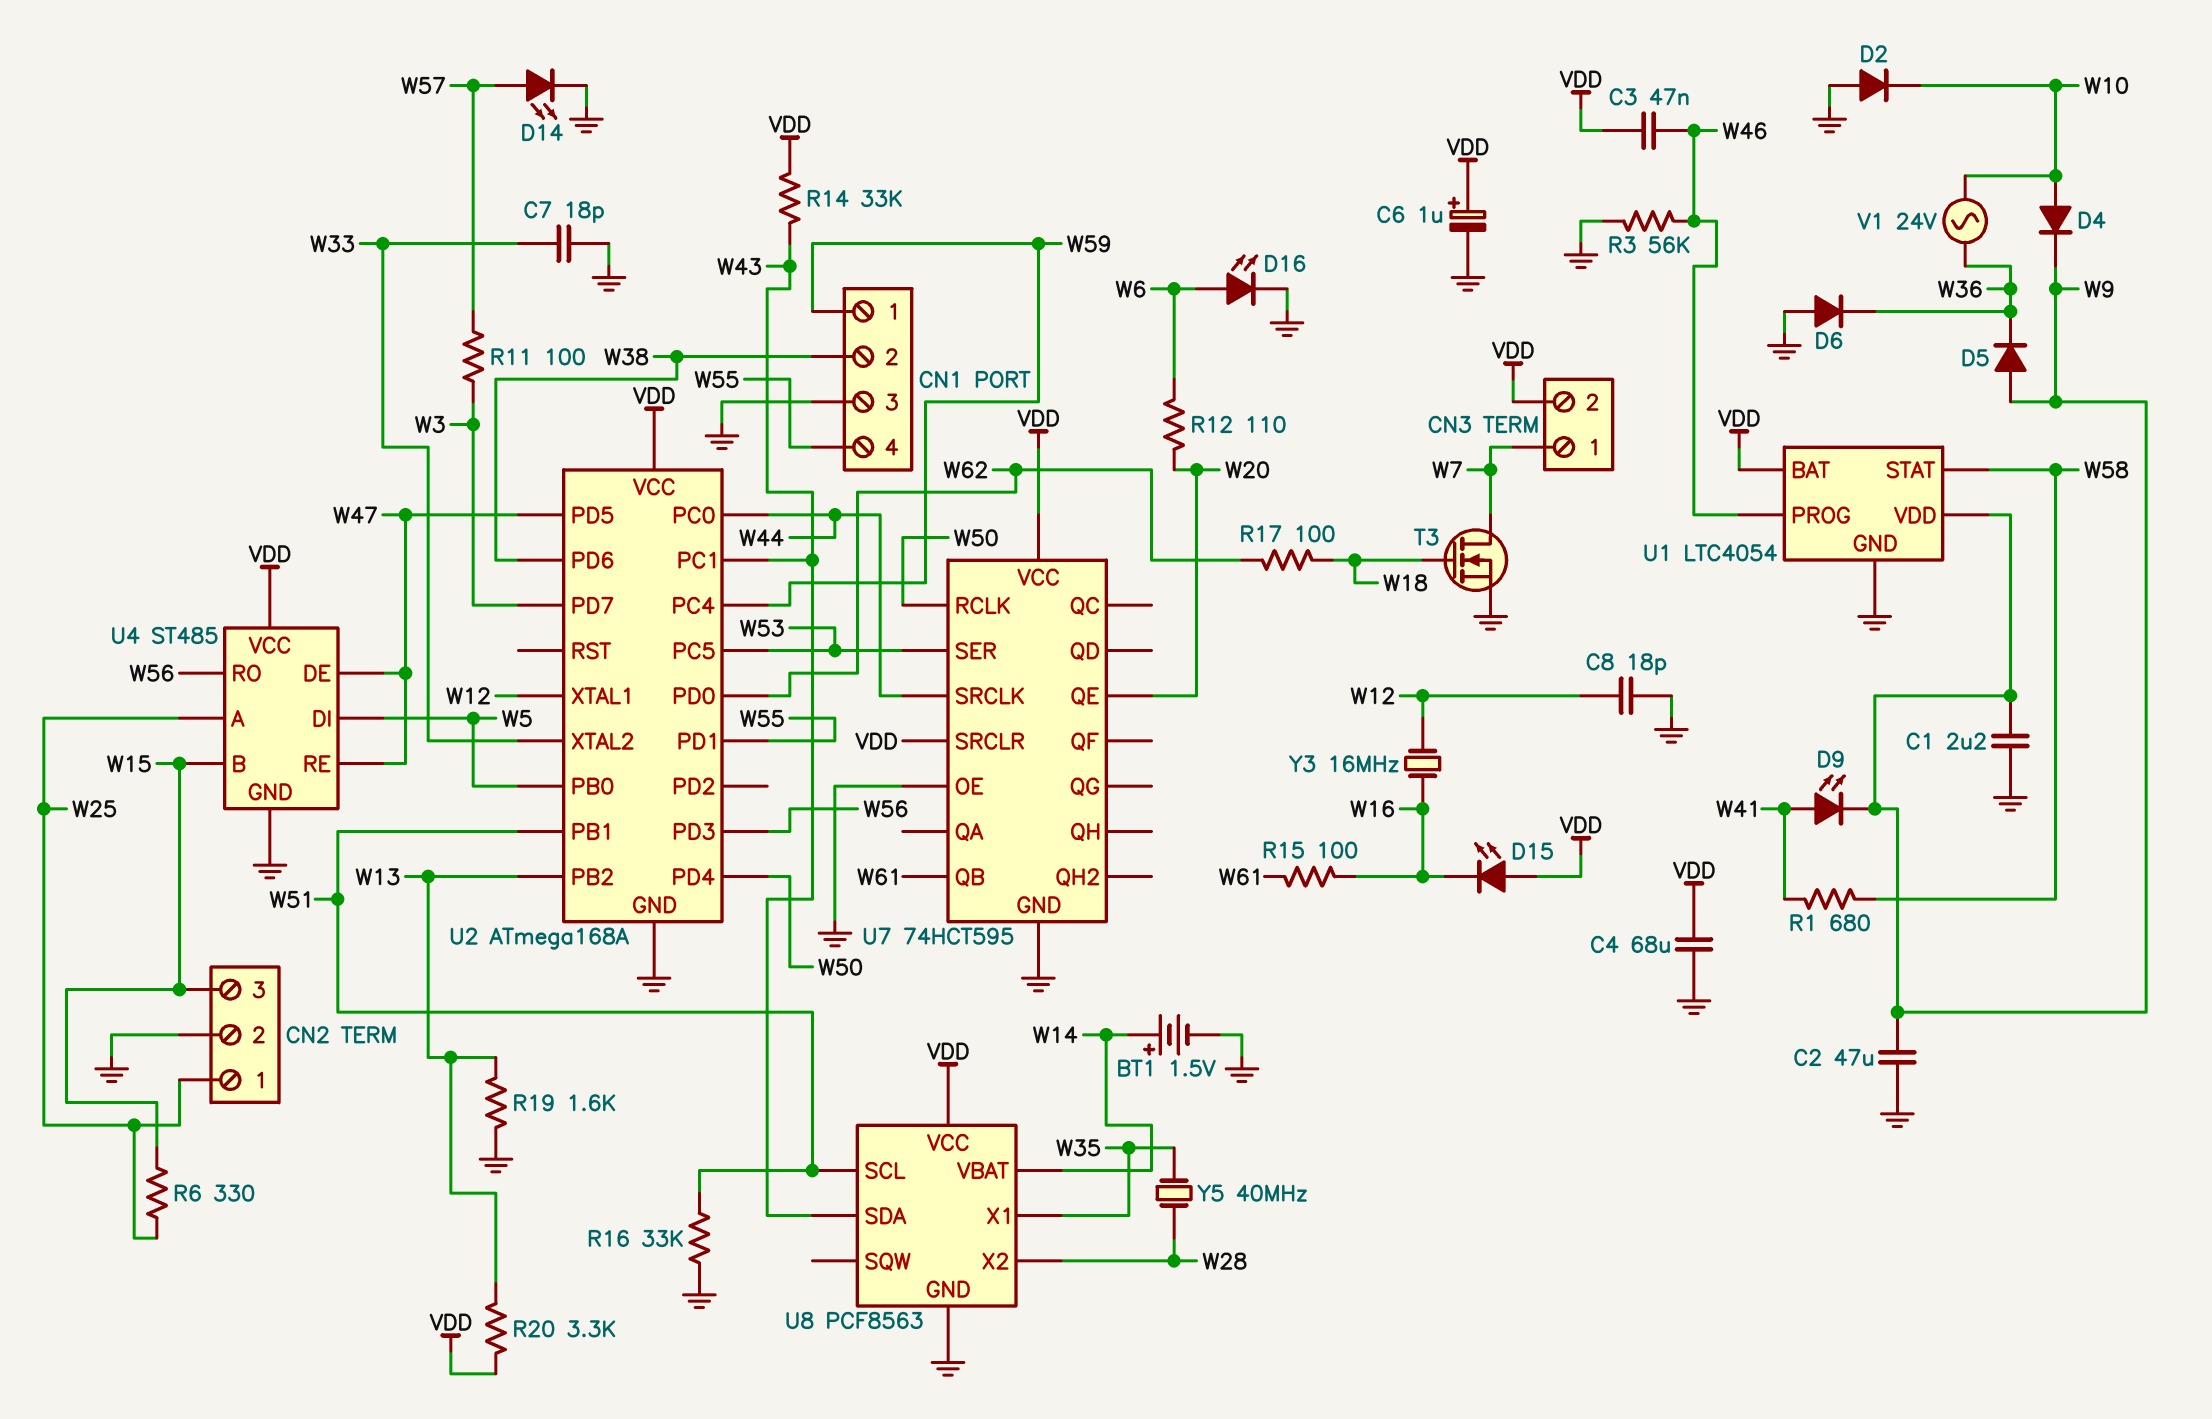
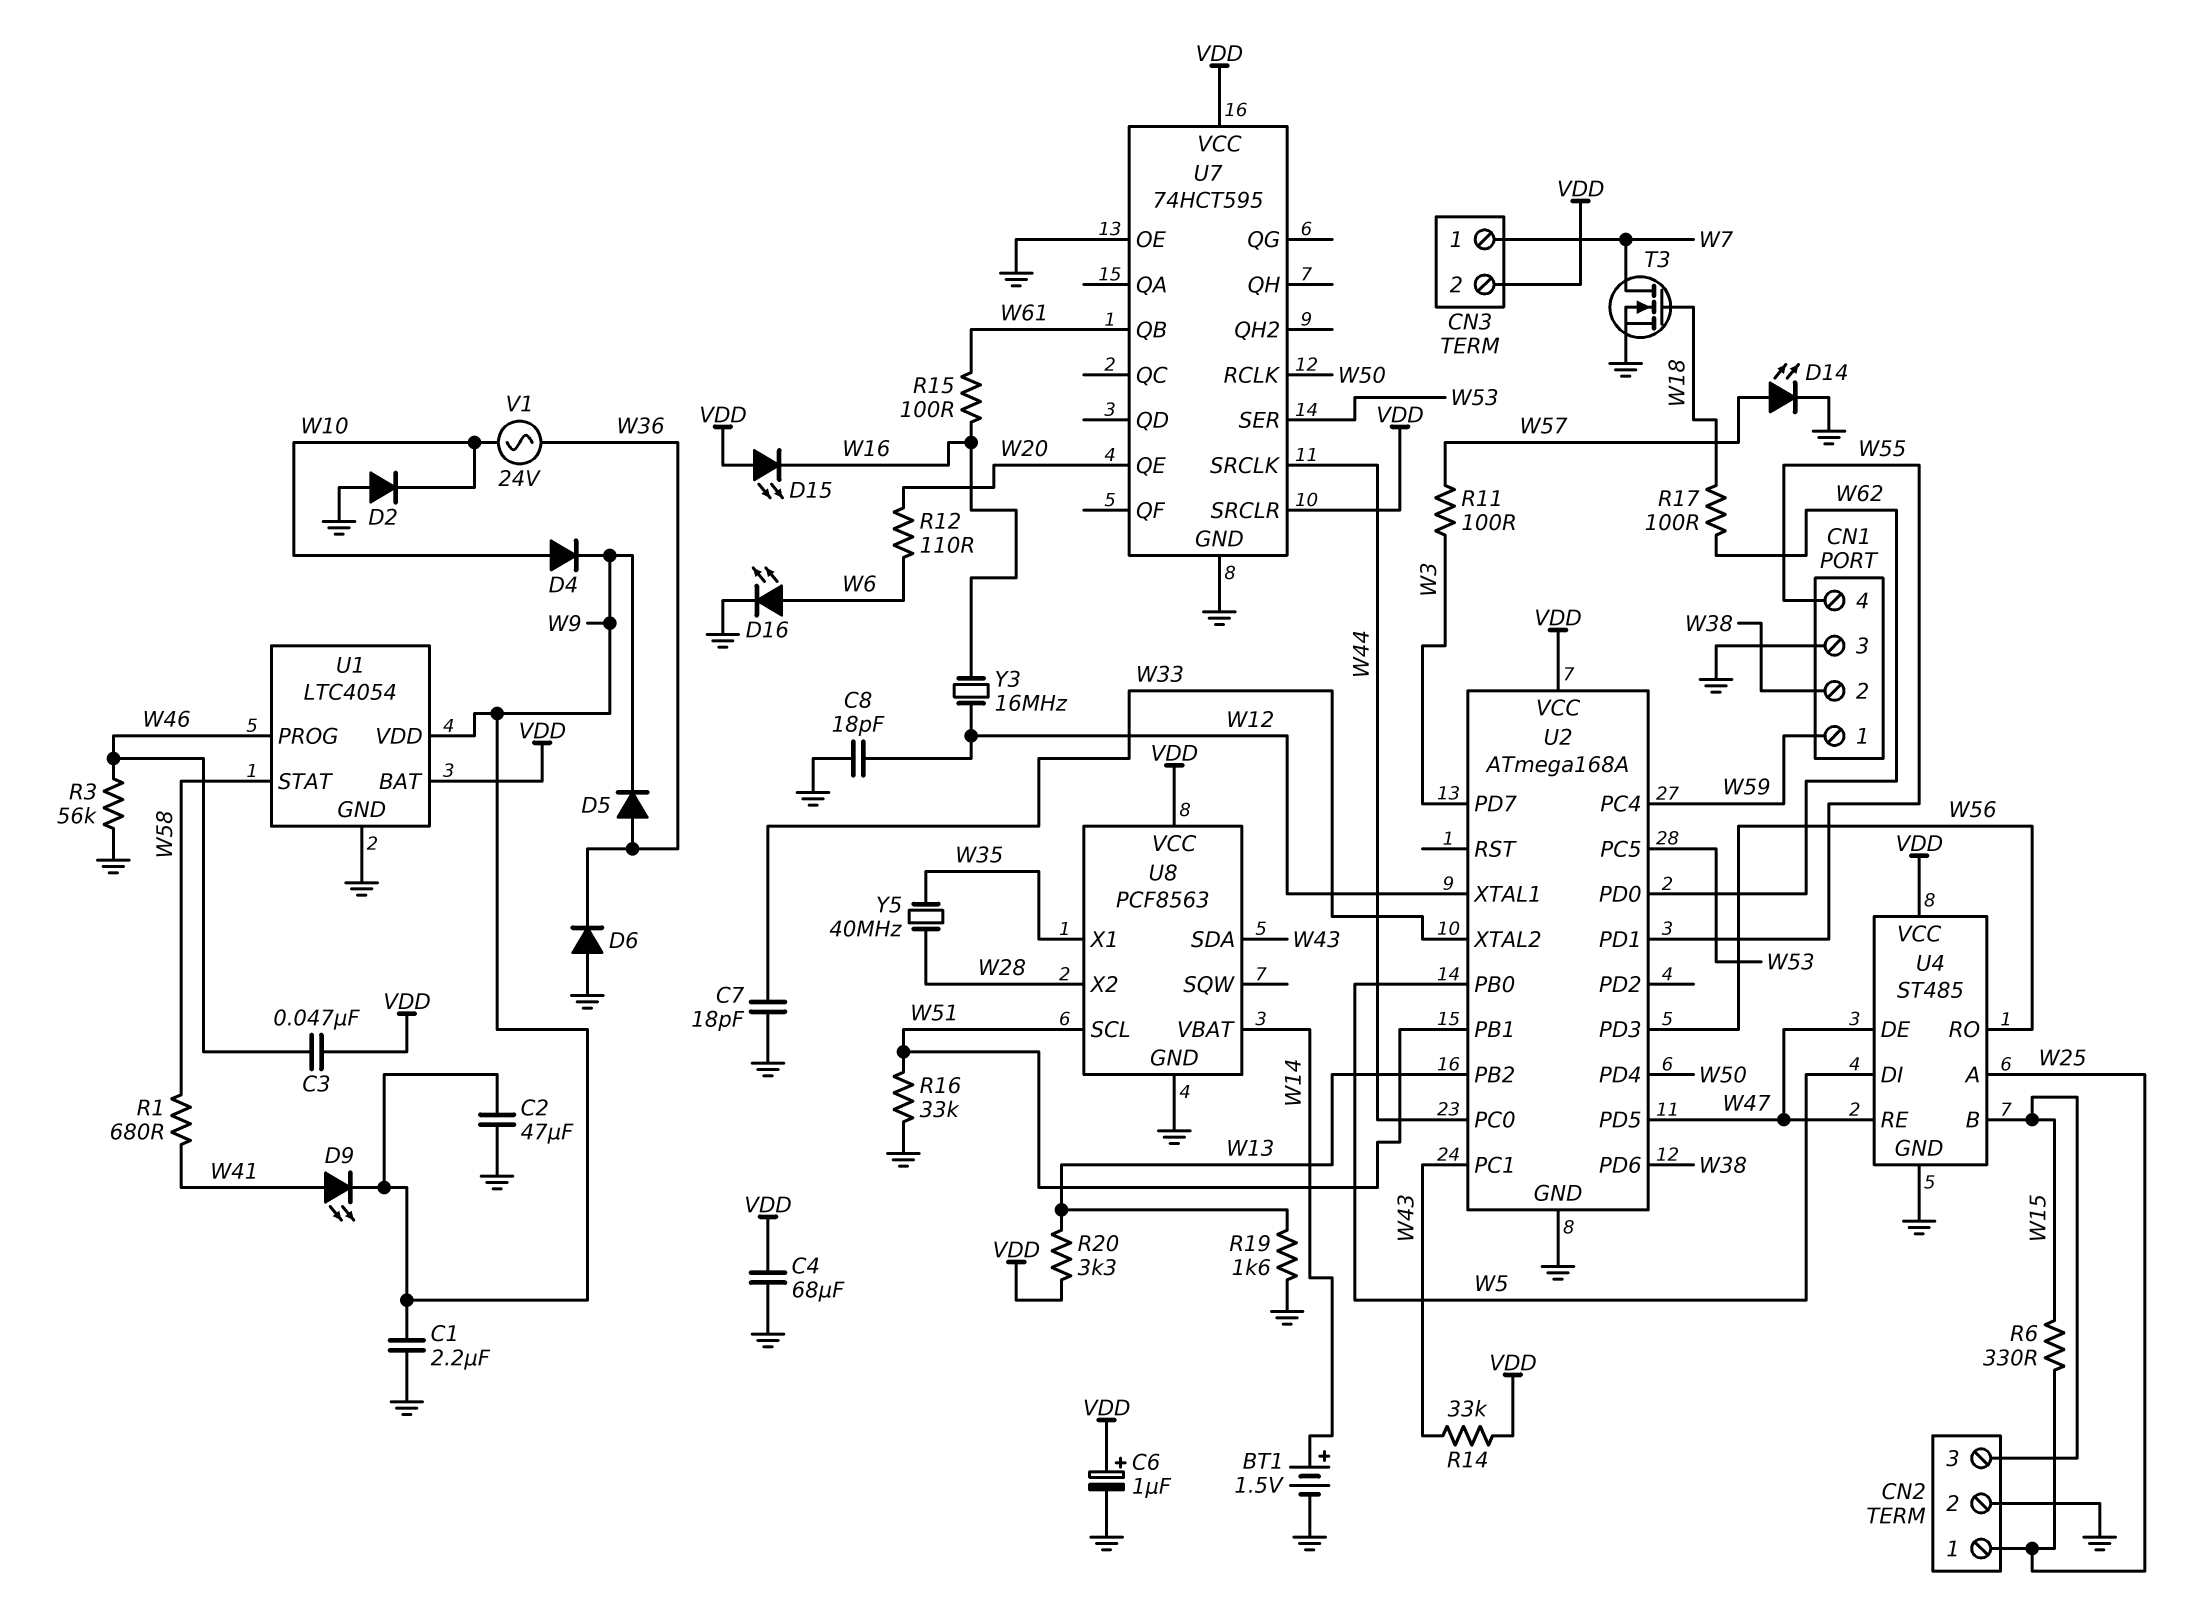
D5: diode (A W9, K W36) -> diode (A W36, K W9)

